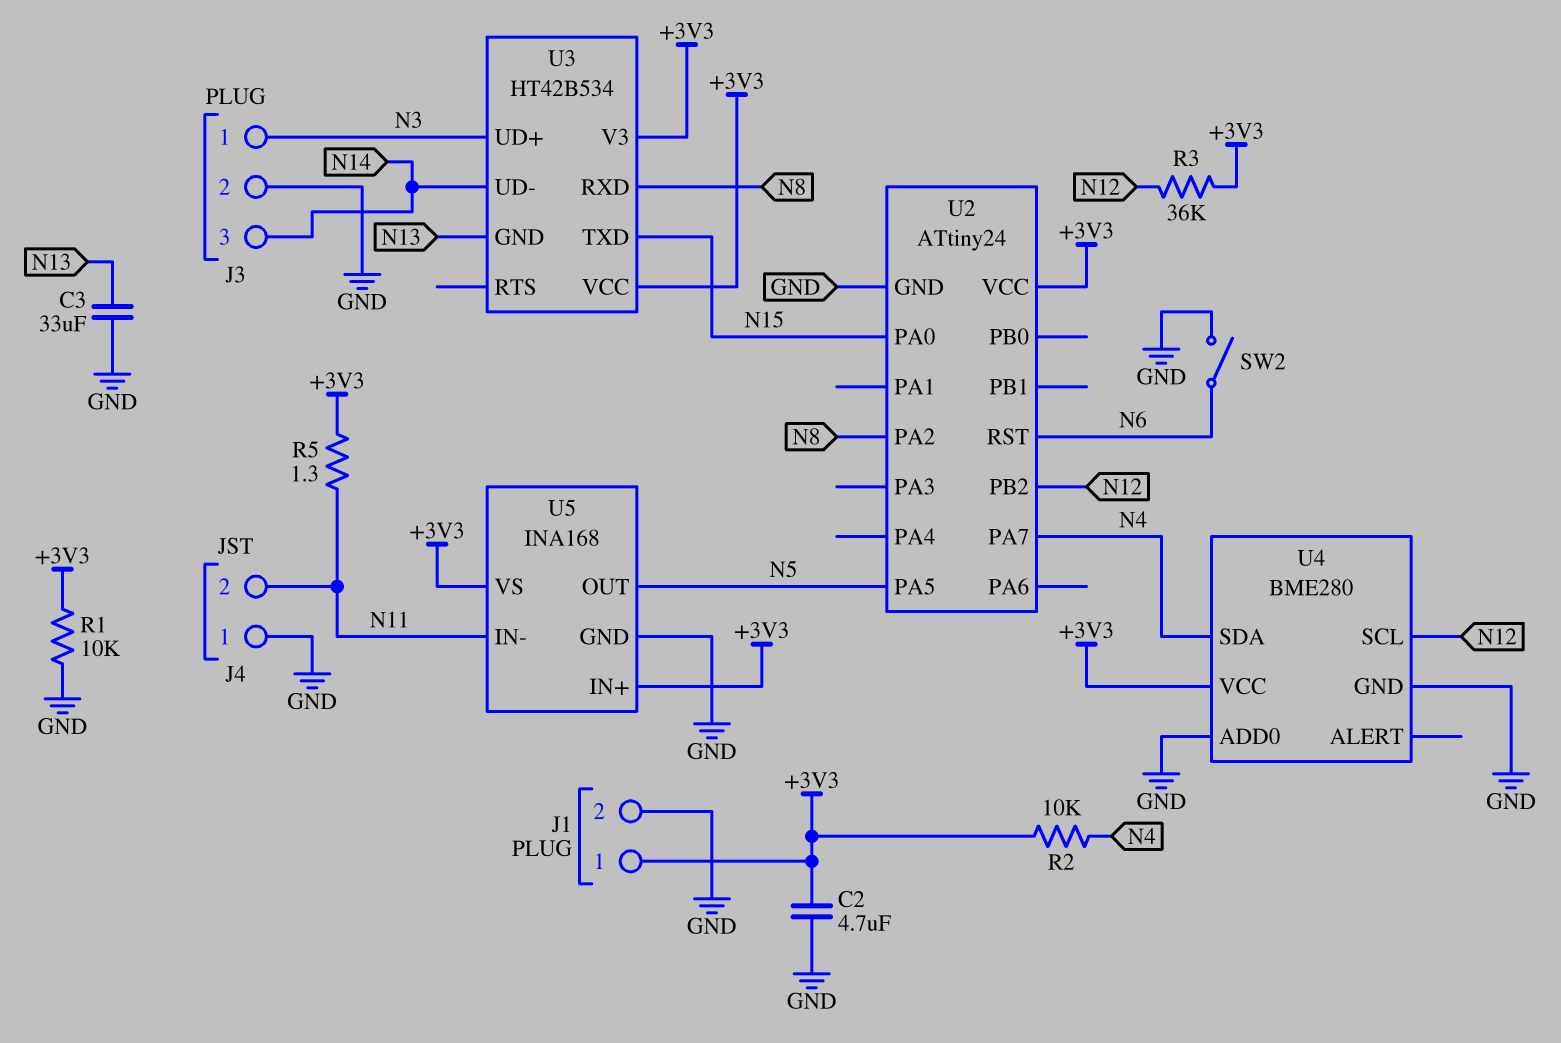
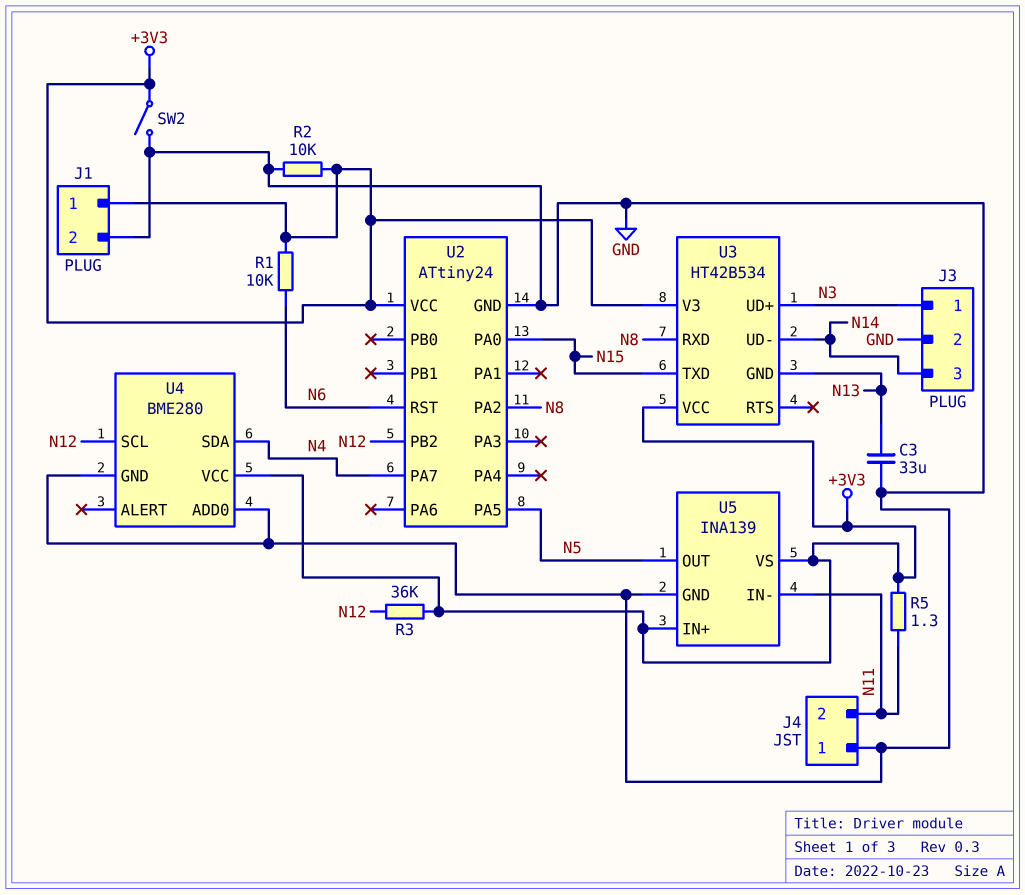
C2: 4.7uF (+3V3, GND) -> none
R1: 10k (+3V3, GND) -> 10k (+3V3, N6)
R2: 10k (+3V3, N4) -> 10k (+3V3, GND)
SW2: switch (GND, N6) -> switch (+3V3, GND)
U5: INA168 -> INA139

